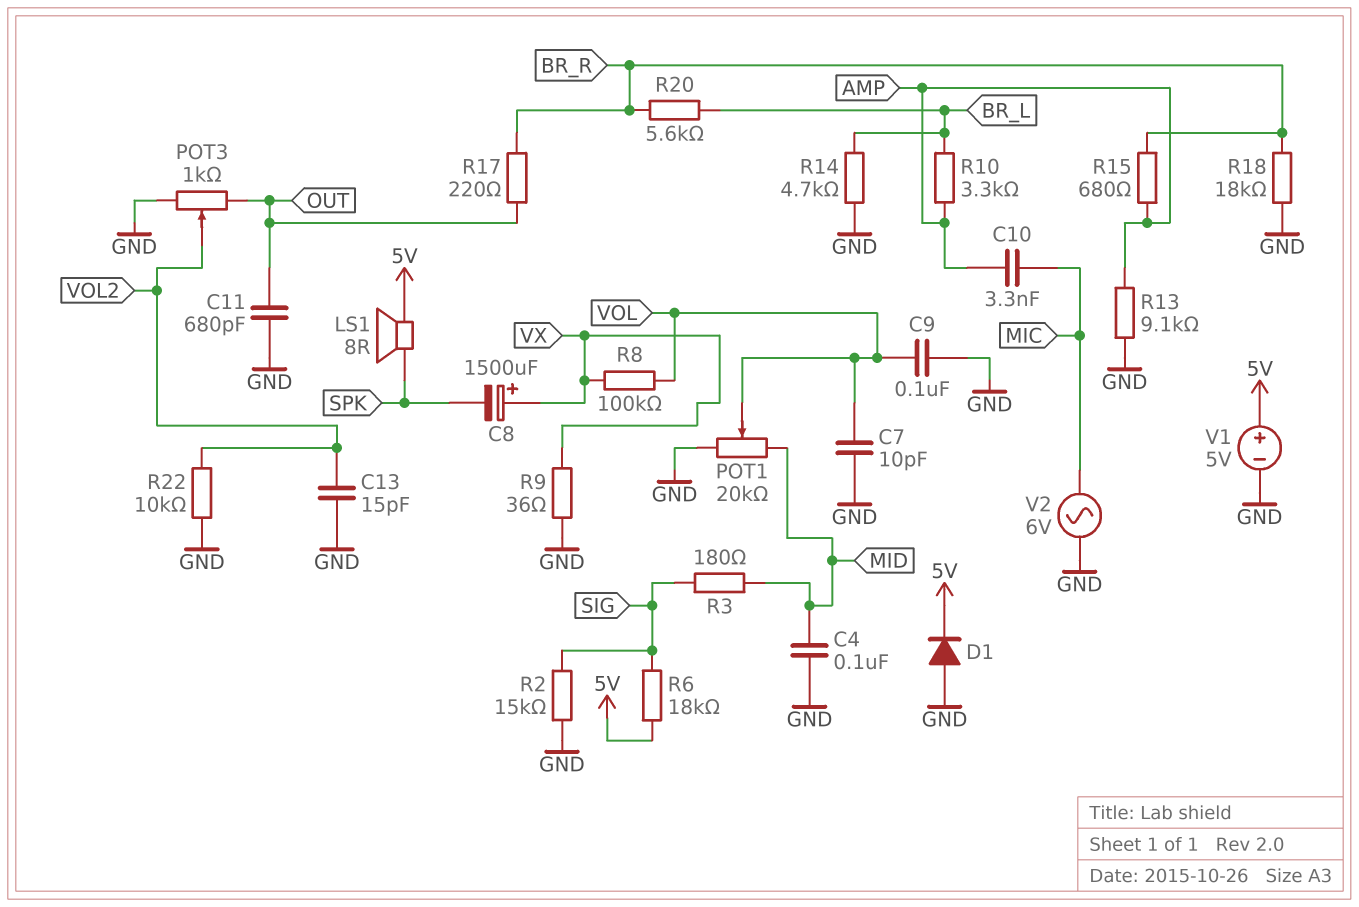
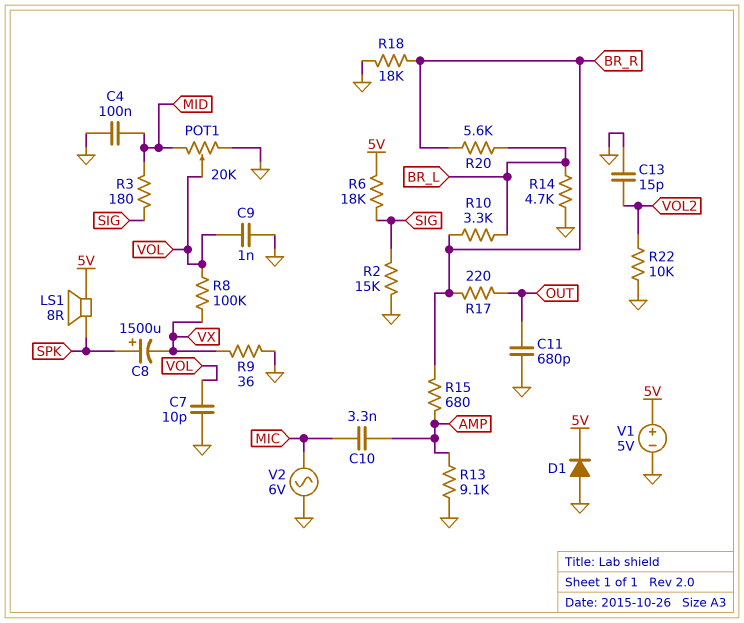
C8: 1500uF (plus VX, minus SPK) -> 1500uF (plus SPK, minus VX)
C9: 100nF (GND, VOL) -> 1nF (GND, VOL)
POT3: 1k (GND, OUT, wiper VOL2) -> none
R10: 3.3k (AMP, BR_L) -> 3.3k (BR_L, BR_R)

